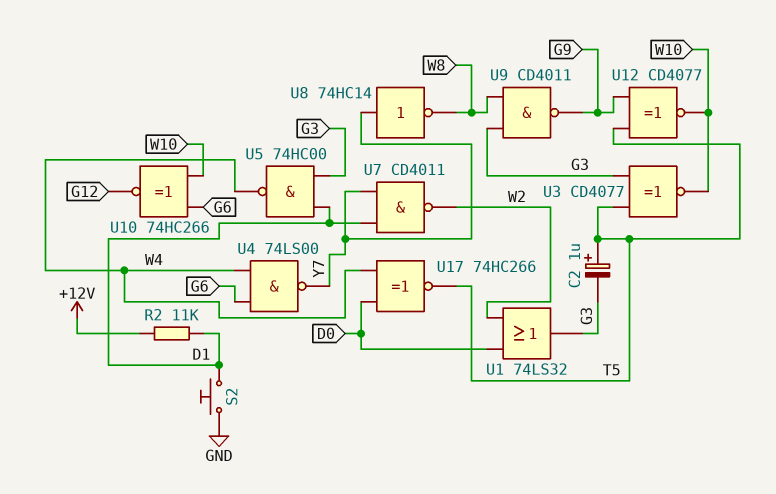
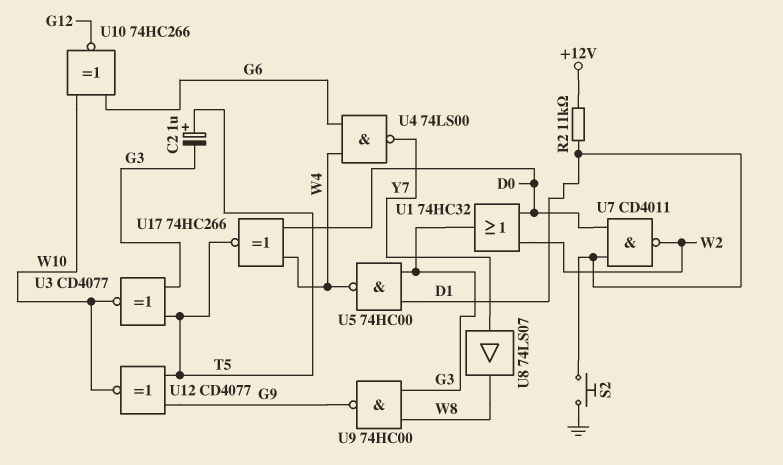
U1: OR 74LS32 (in D0, in W2, out G3) -> OR 74HC32 (in D0, in W2, out G3)
U7: NAND CD4011 (in D1, in Y7, out W2) -> NAND CD4011 (in D0, in D1, out W2)
U8: NOT 74HC14 (in Y7, out W8) -> buffer 74LS07 (in Y7, out W8)
U9: NAND CD4011 (in G3, in W8, out G9) -> NAND 74HC00 (in G3, in W8, out G9)

